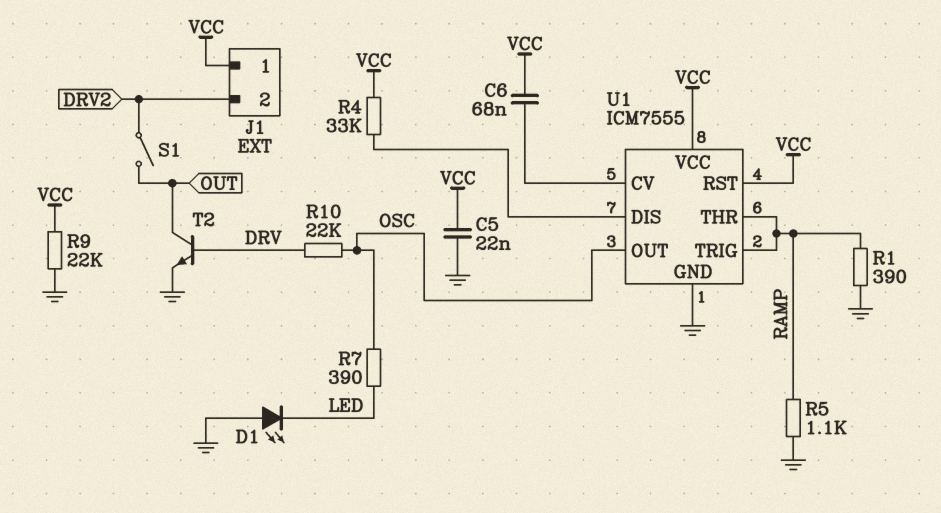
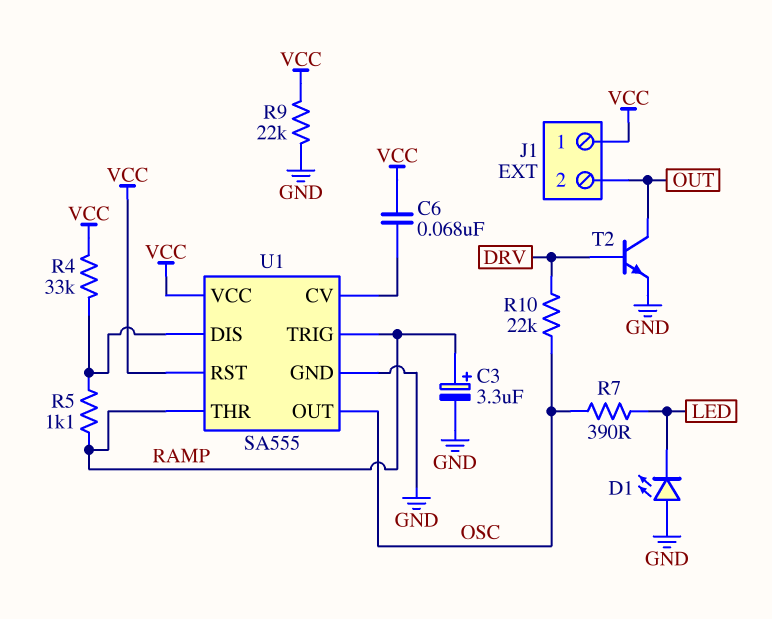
C3: none -> 3.3uF (plus RAMP, minus GND)
C5: 22nF (GND, VCC) -> none
J1 pin 2: DRV2 -> OUT
R1: 390 (GND, RAMP) -> none
R5: 1.1k (GND, RAMP) -> 1.1k (RAMP, U1/DIS)
S1: switch (DRV2, OUT) -> none
U1: ICM7555 -> SA555

